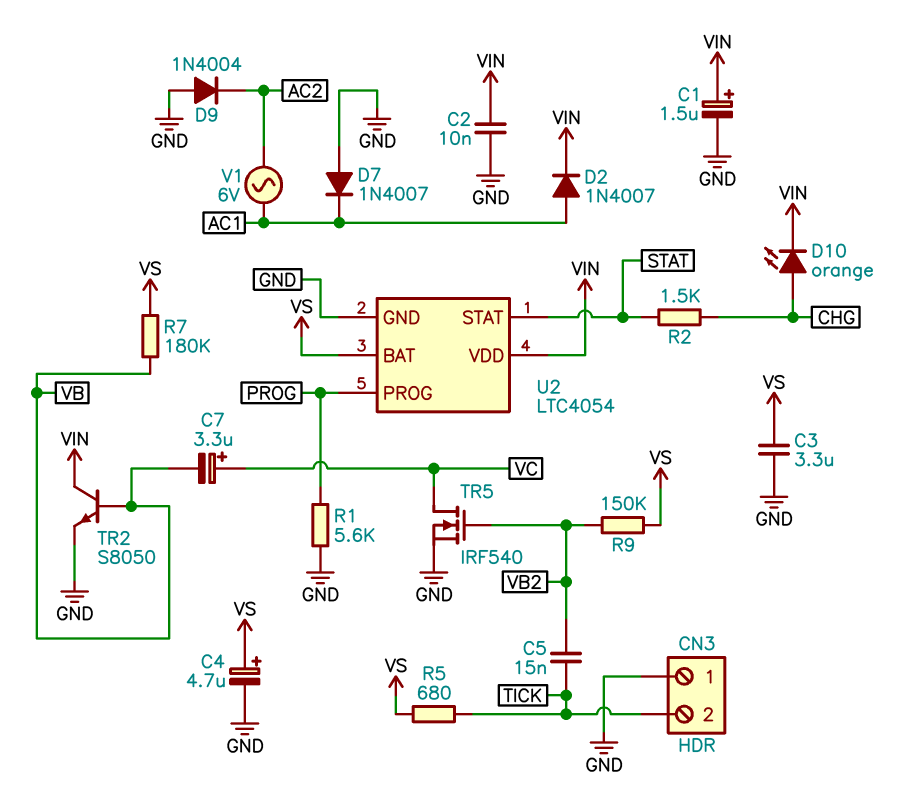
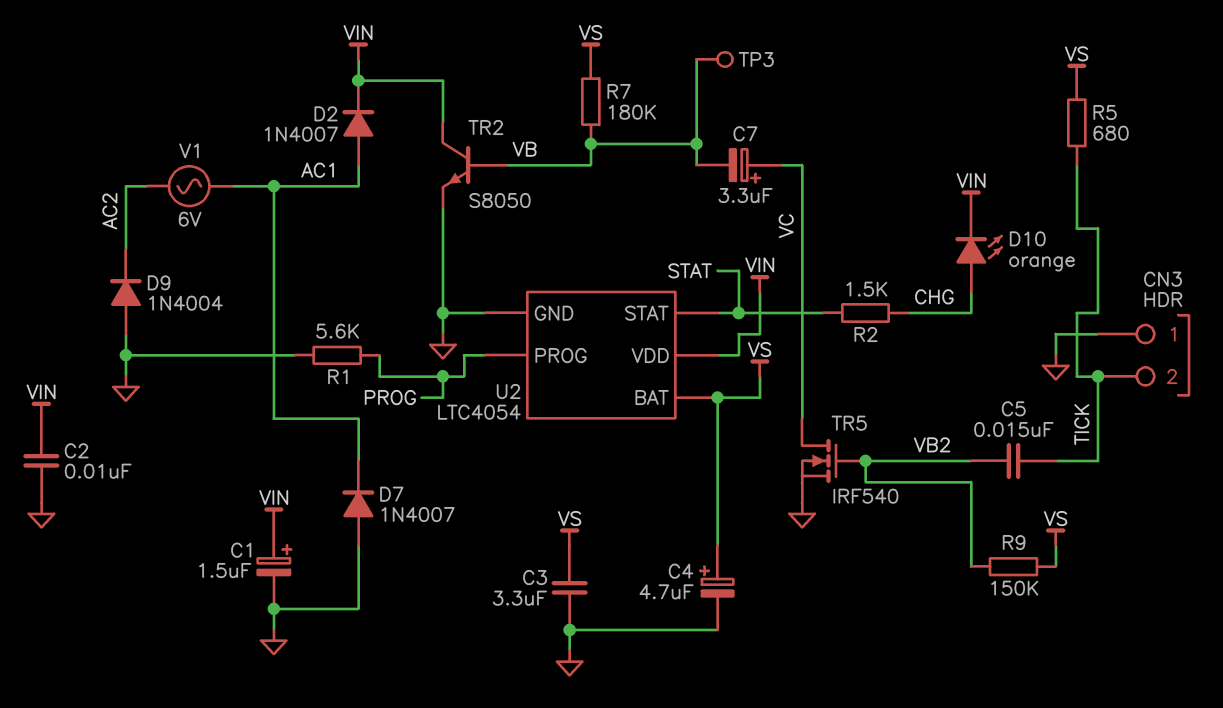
TP3: none -> test point (VB)

